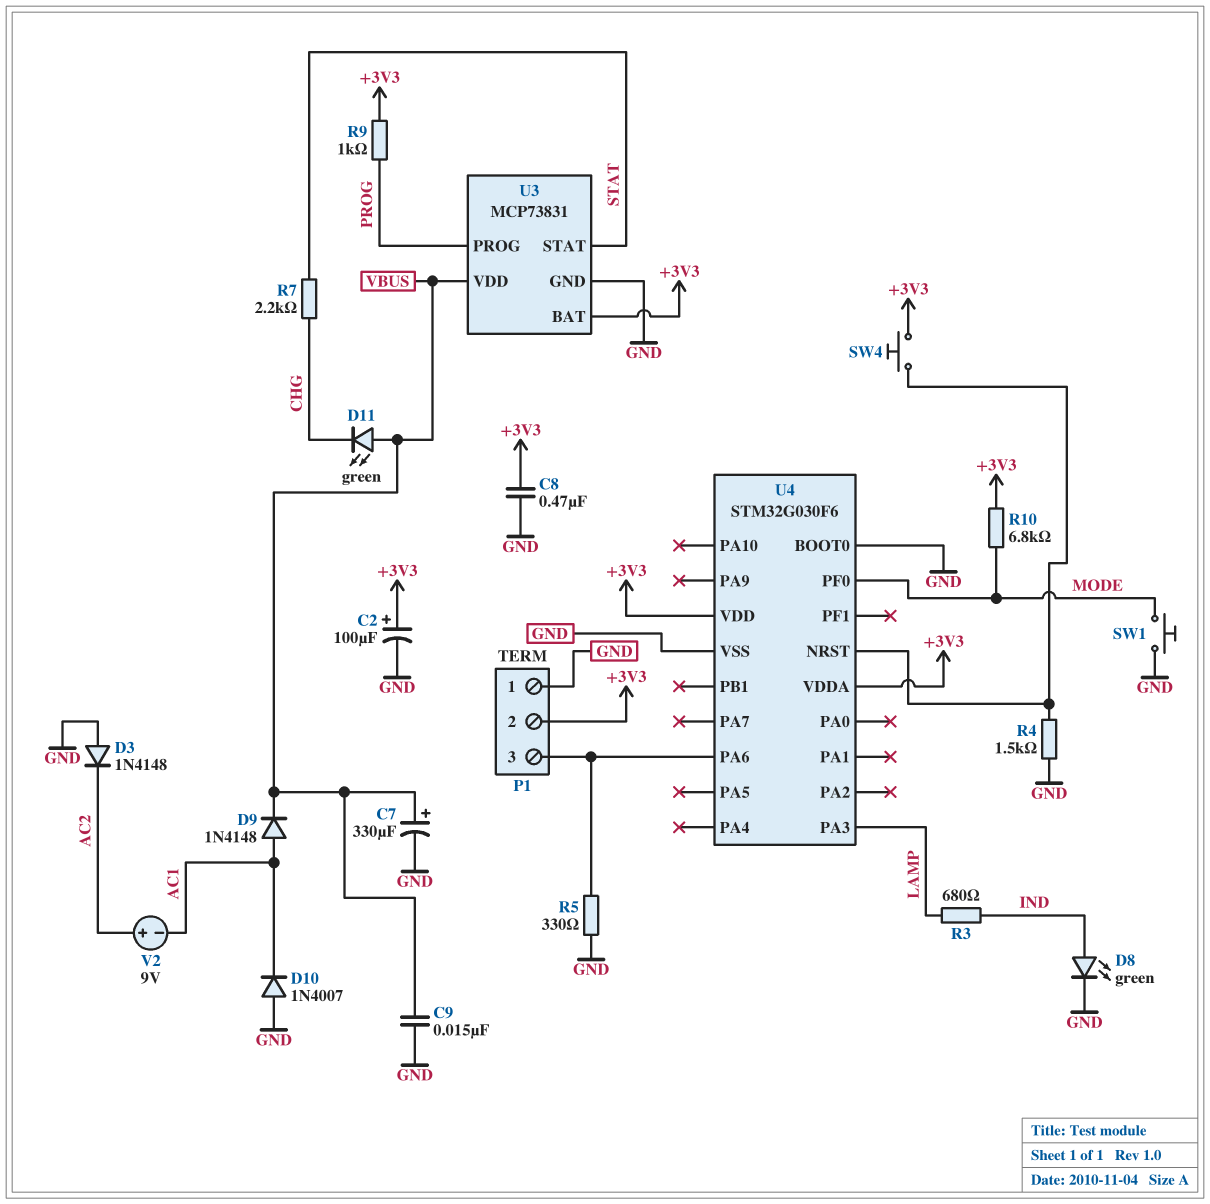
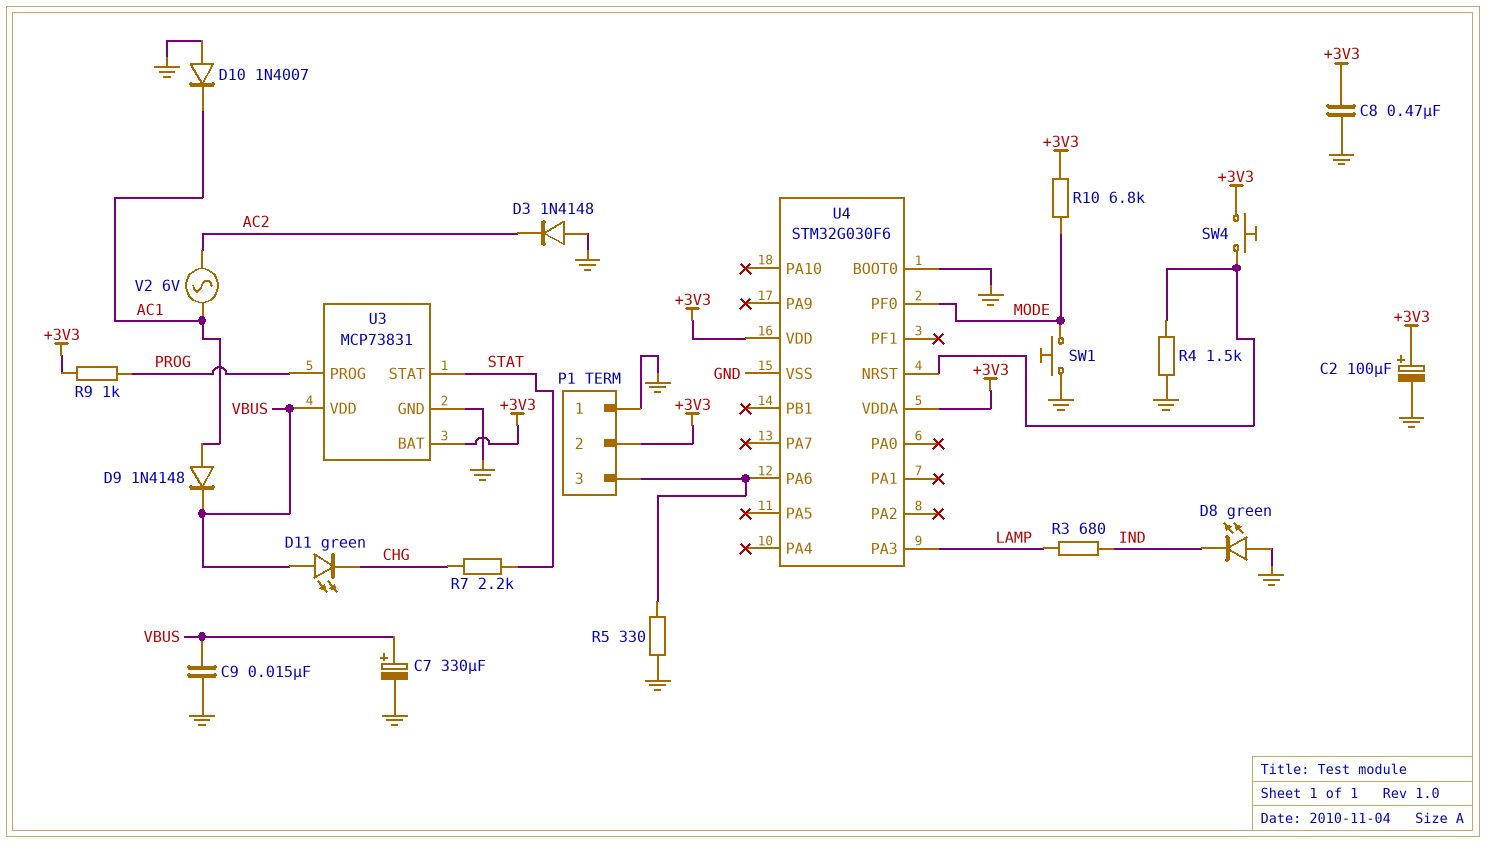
D8: LED green (A IND, K GND) -> LED green (A GND, K IND)
V2: 9V (plus AC2, minus AC1) -> AC 6V (AC1, AC2)

